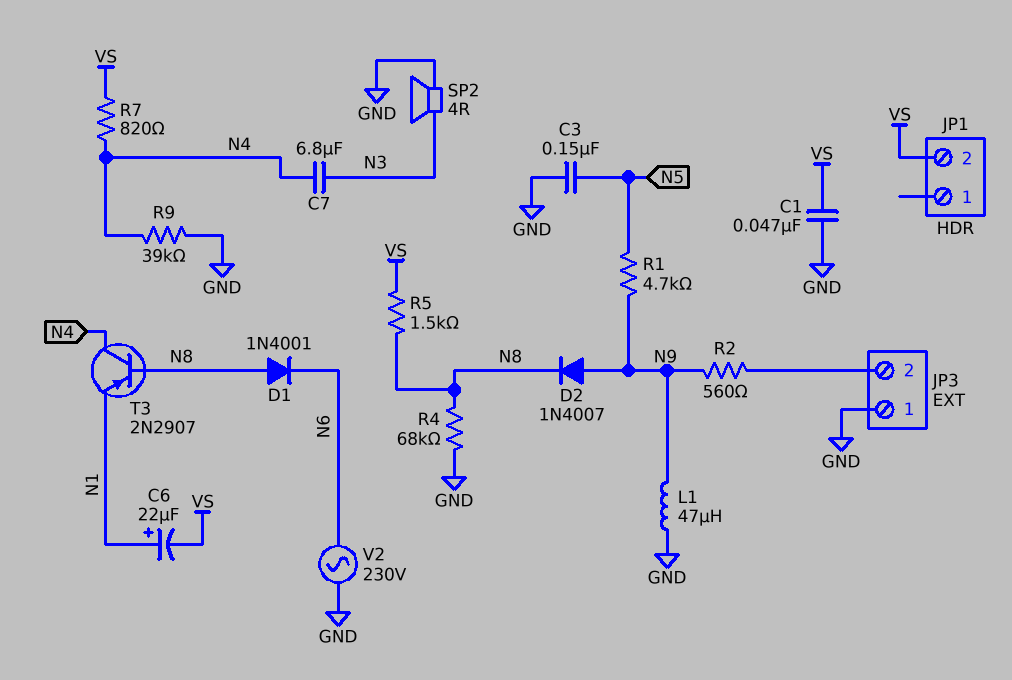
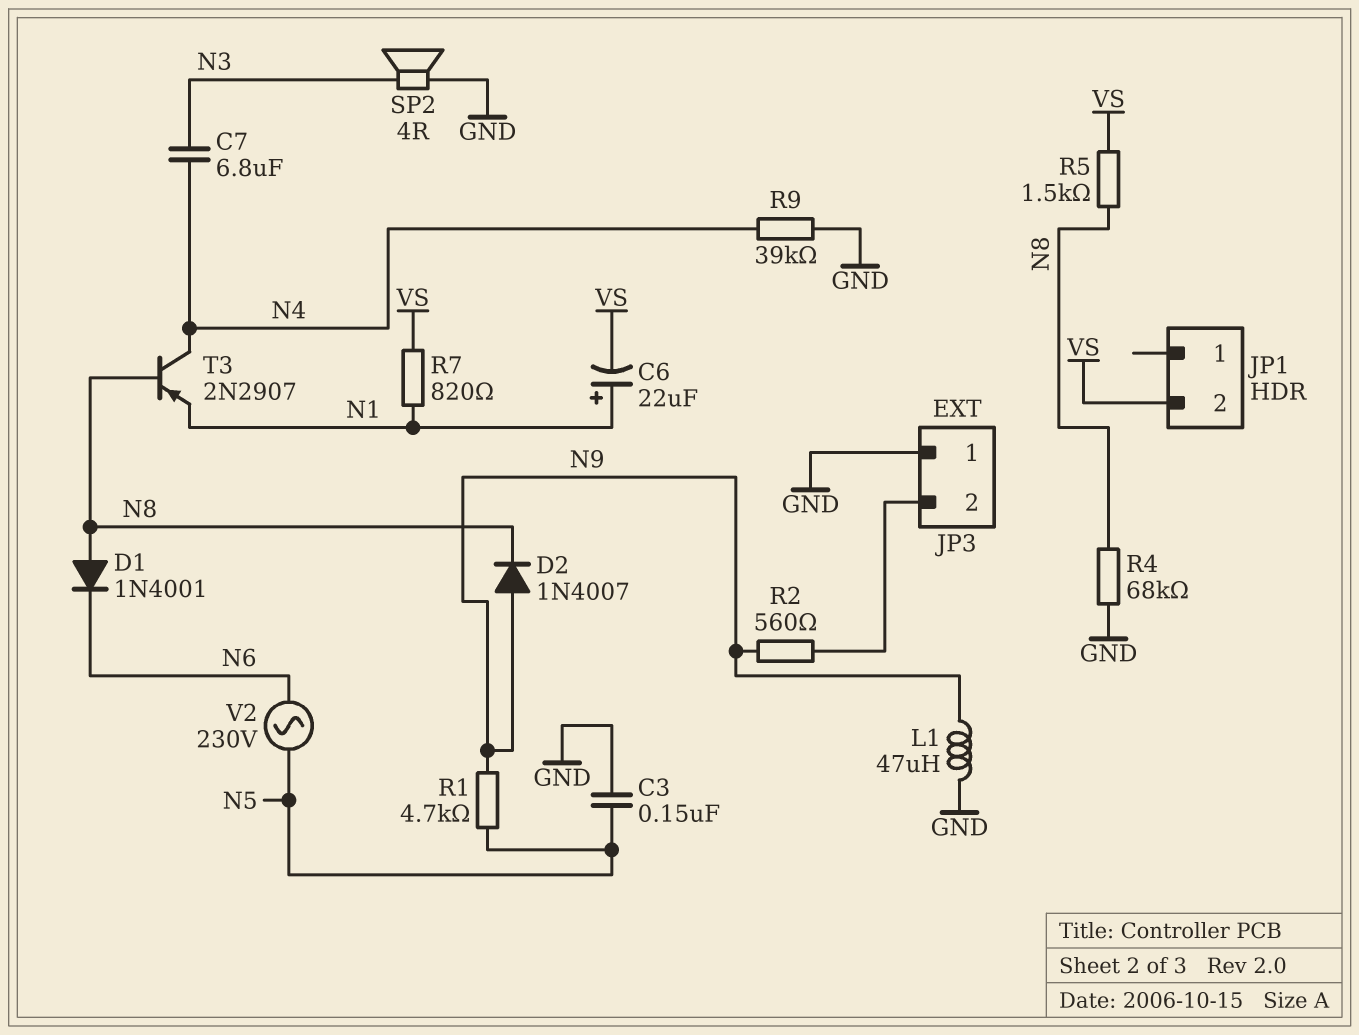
C1: 47nF (GND, VS) -> none
R7: 820 (N4, VS) -> 820 (N1, VS)
V2: AC 230V (GND, N6) -> AC 230V (N5, N6)

